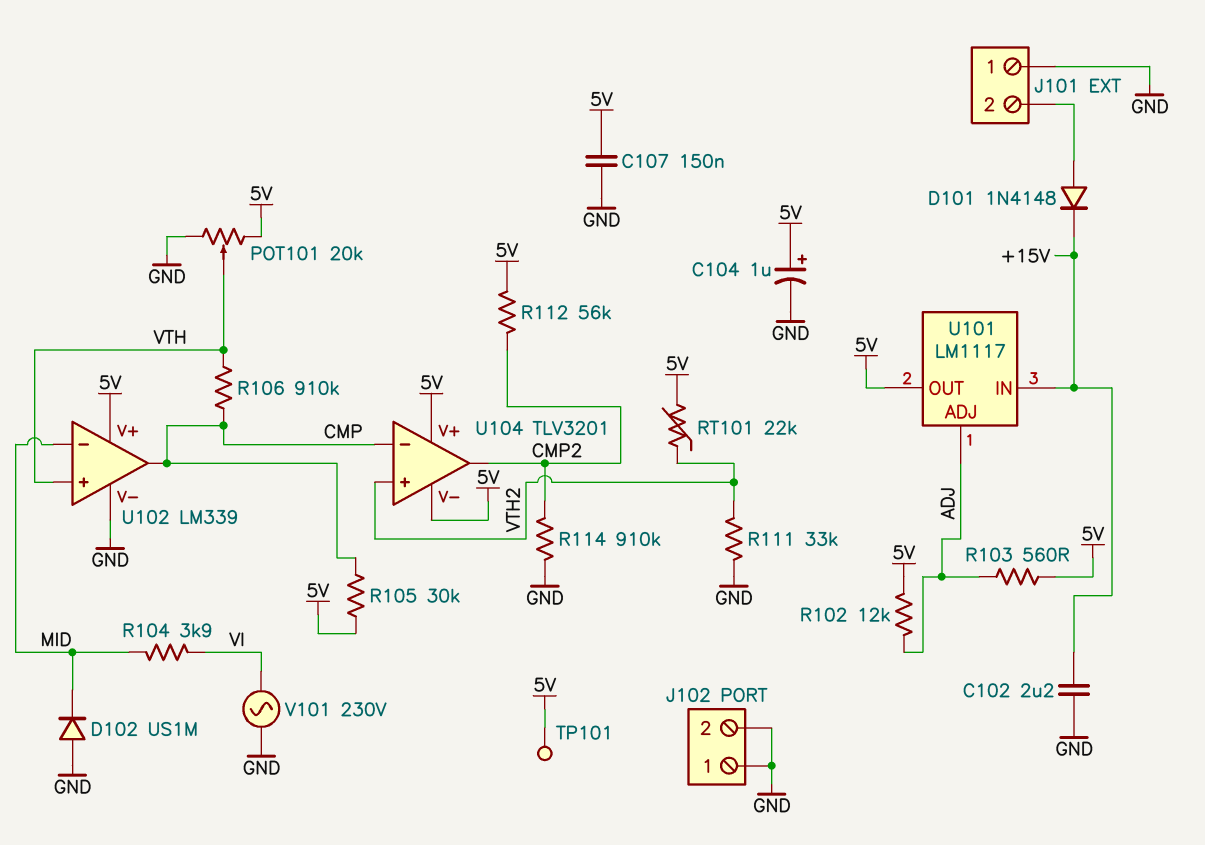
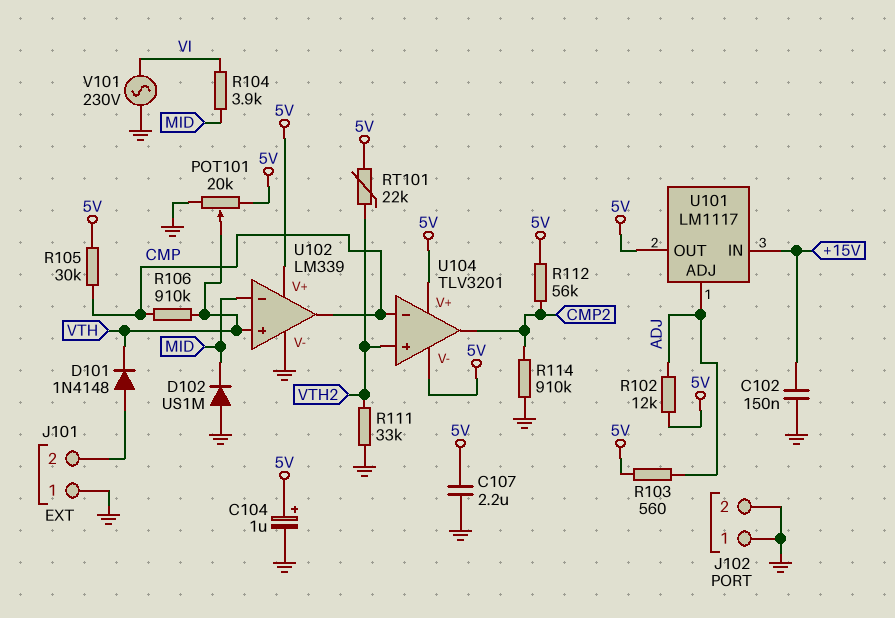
C102: 2.2uF (+15V, GND) -> 150nF (+15V, GND)
C107: 150nF (5V, GND) -> 2.2uF (5V, GND)
D101: diode 1N4148 (A J101/2, K +15V) -> diode 1N4148 (A J101/2, K VTH)
TP101: test point (5V) -> none

